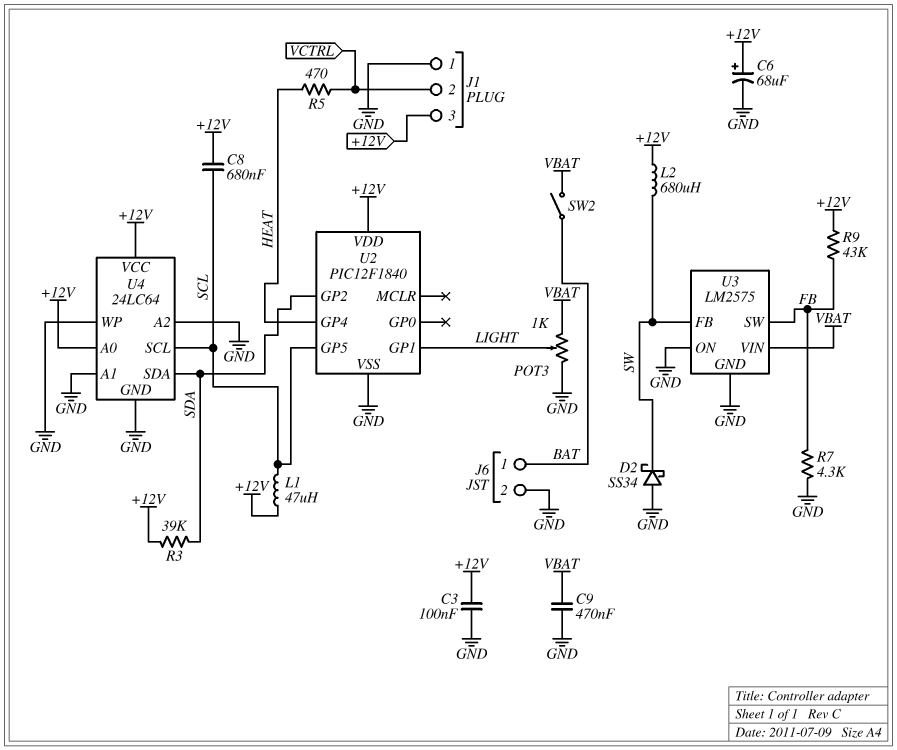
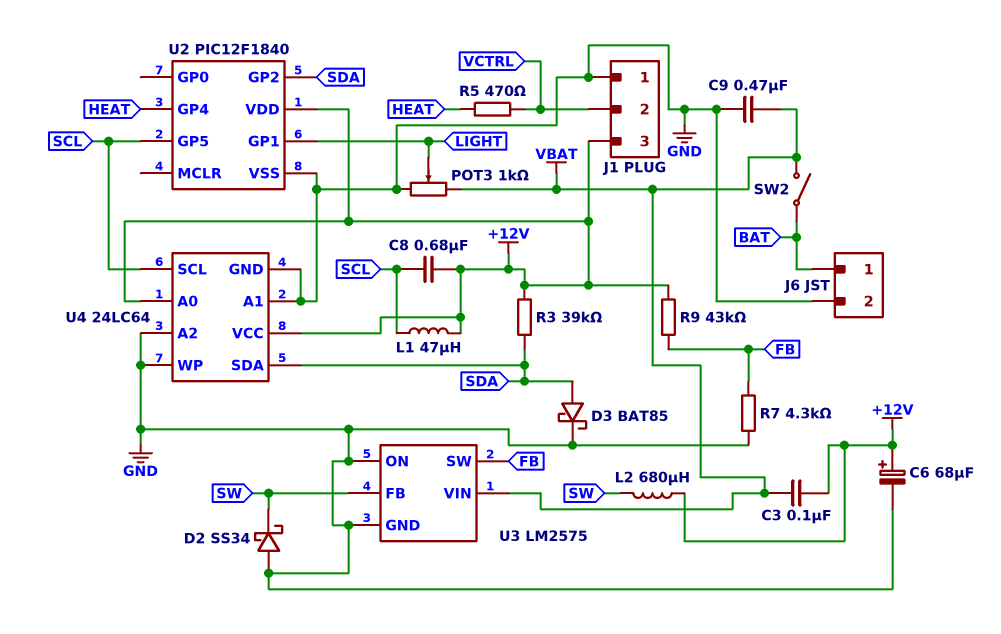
C3: 100nF (+12V, GND) -> 100nF (+12V, VBAT)
D3: none -> schottky BAT85 (A SDA, K GND)

